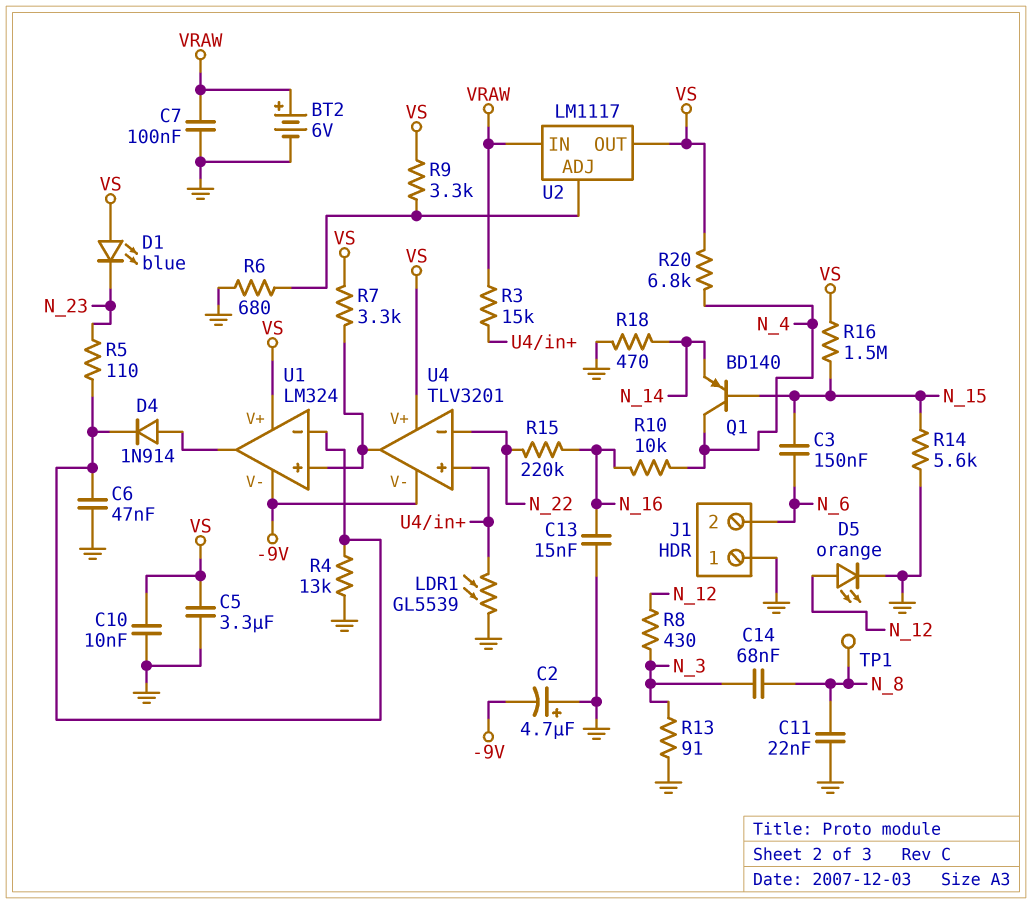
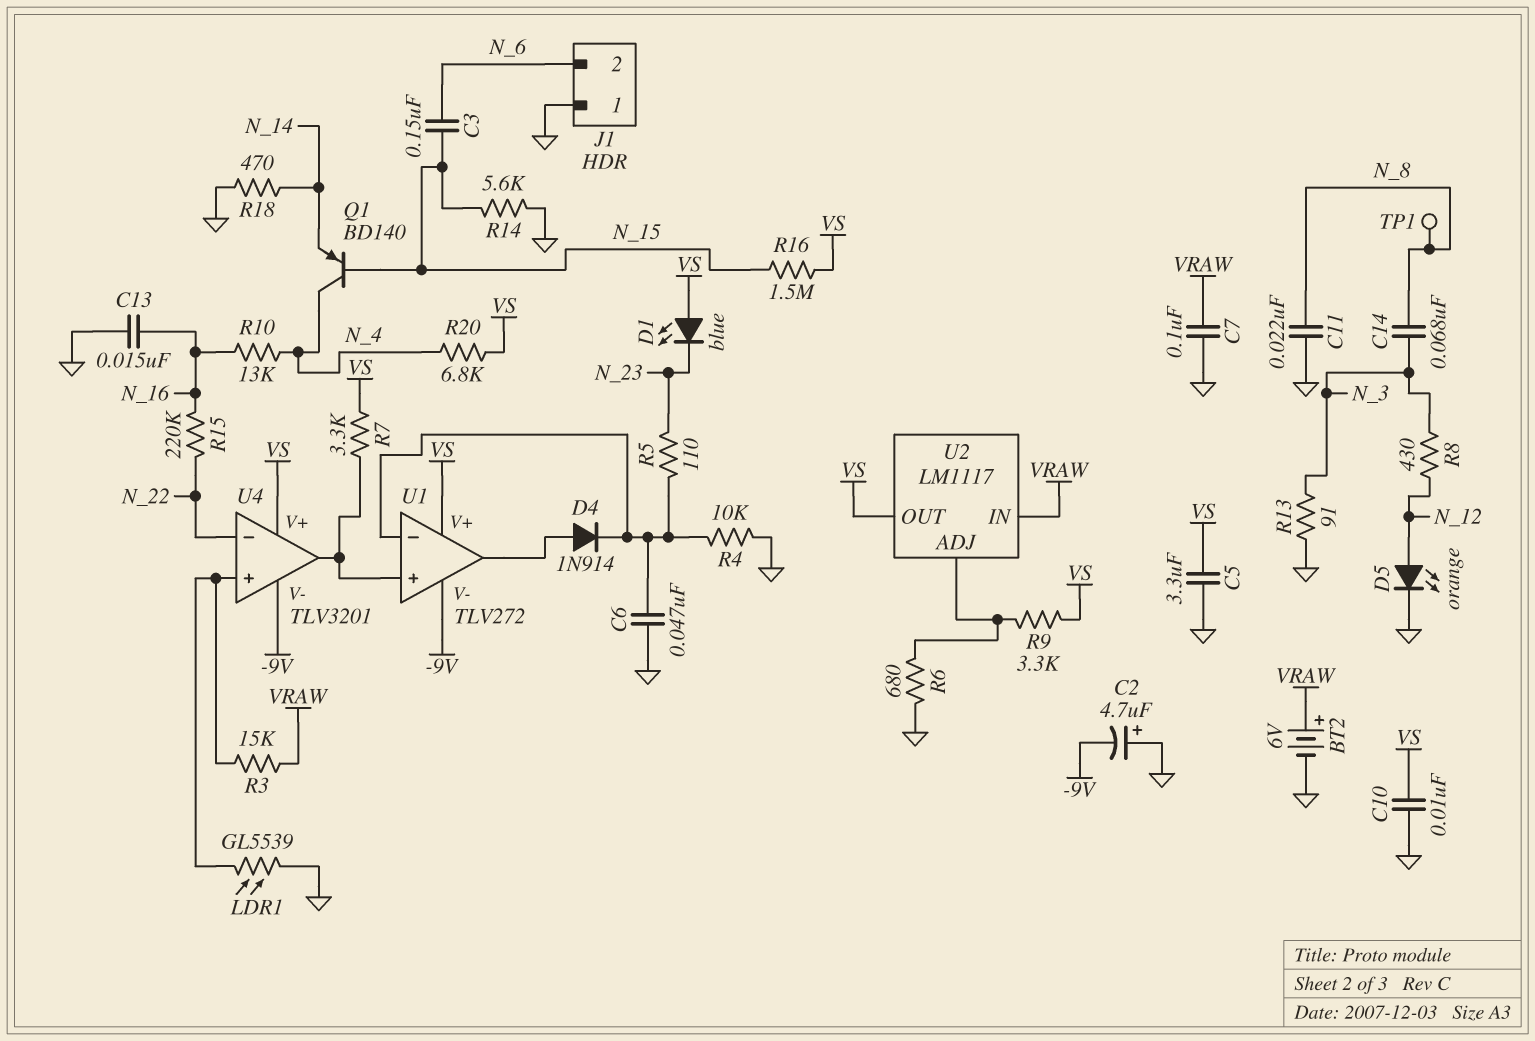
R4: 13k (GND, U1/in-) -> 10k (GND, U1/in-)
R10: 10k (N_4, N_16) -> 13k (N_4, N_16)
U1: LM324 -> TLV272

